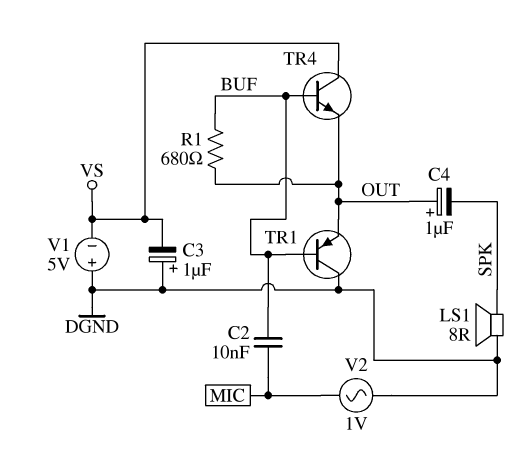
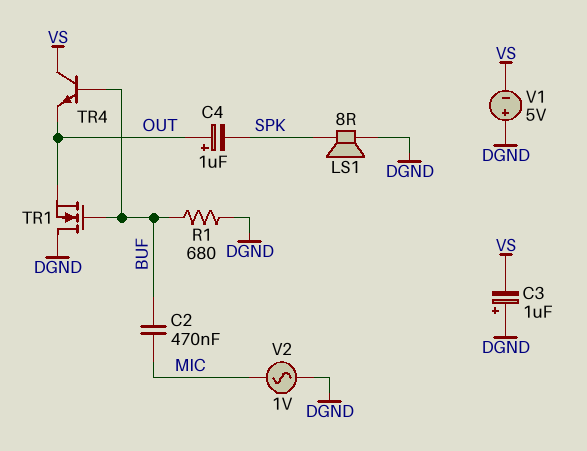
C2: 10nF (BUF, MIC) -> 470nF (BUF, MIC)
R1: 680 (BUF, OUT) -> 680 (BUF, DGND)
TR1: PNP (B BUF, C DGND, E OUT) -> NMOS (G BUF, D DGND, S OUT)

